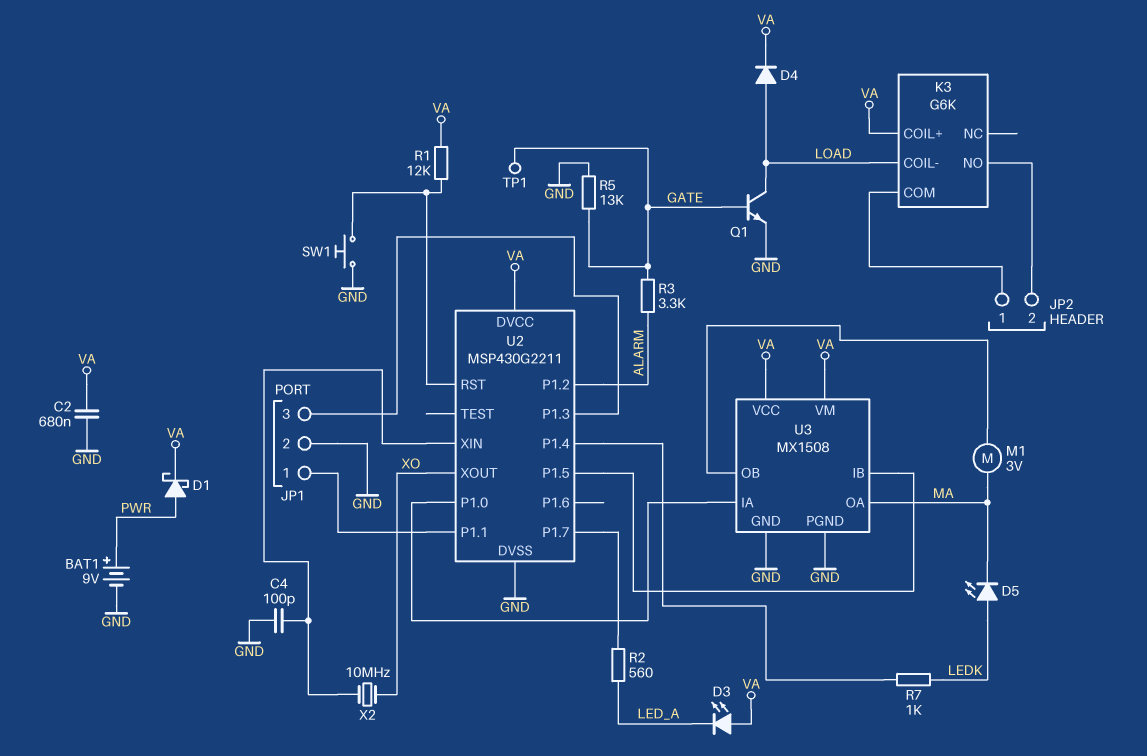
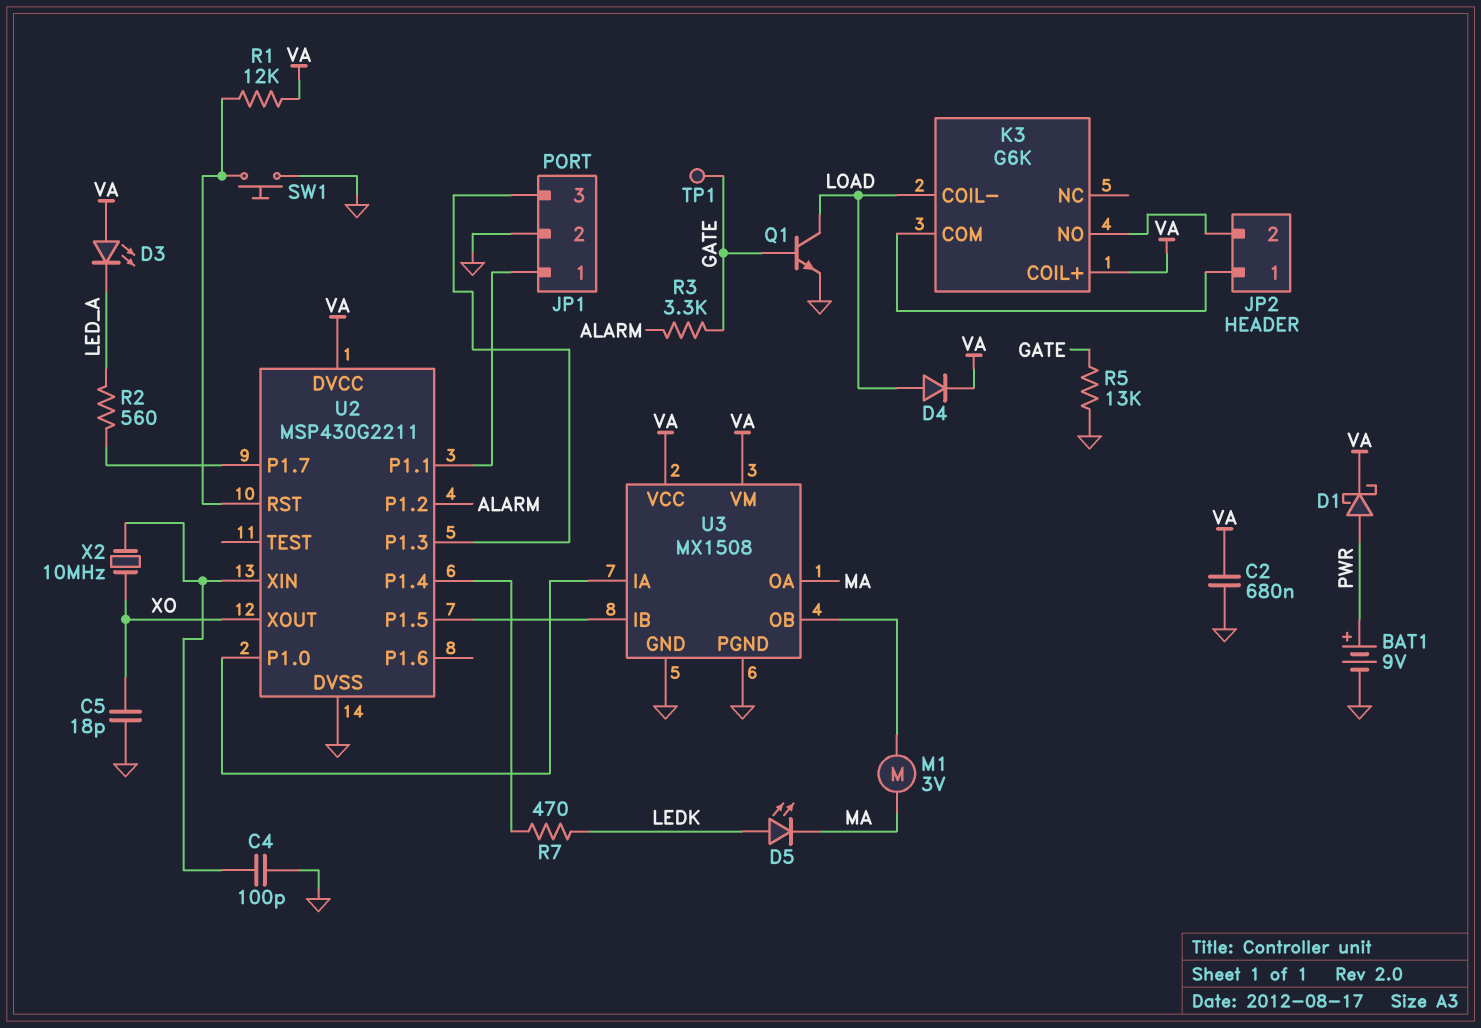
C5: none -> 18pF (GND, XO)
R7: 1k (LEDK, U2/P1.4) -> 470 (LEDK, U2/P1.4)

